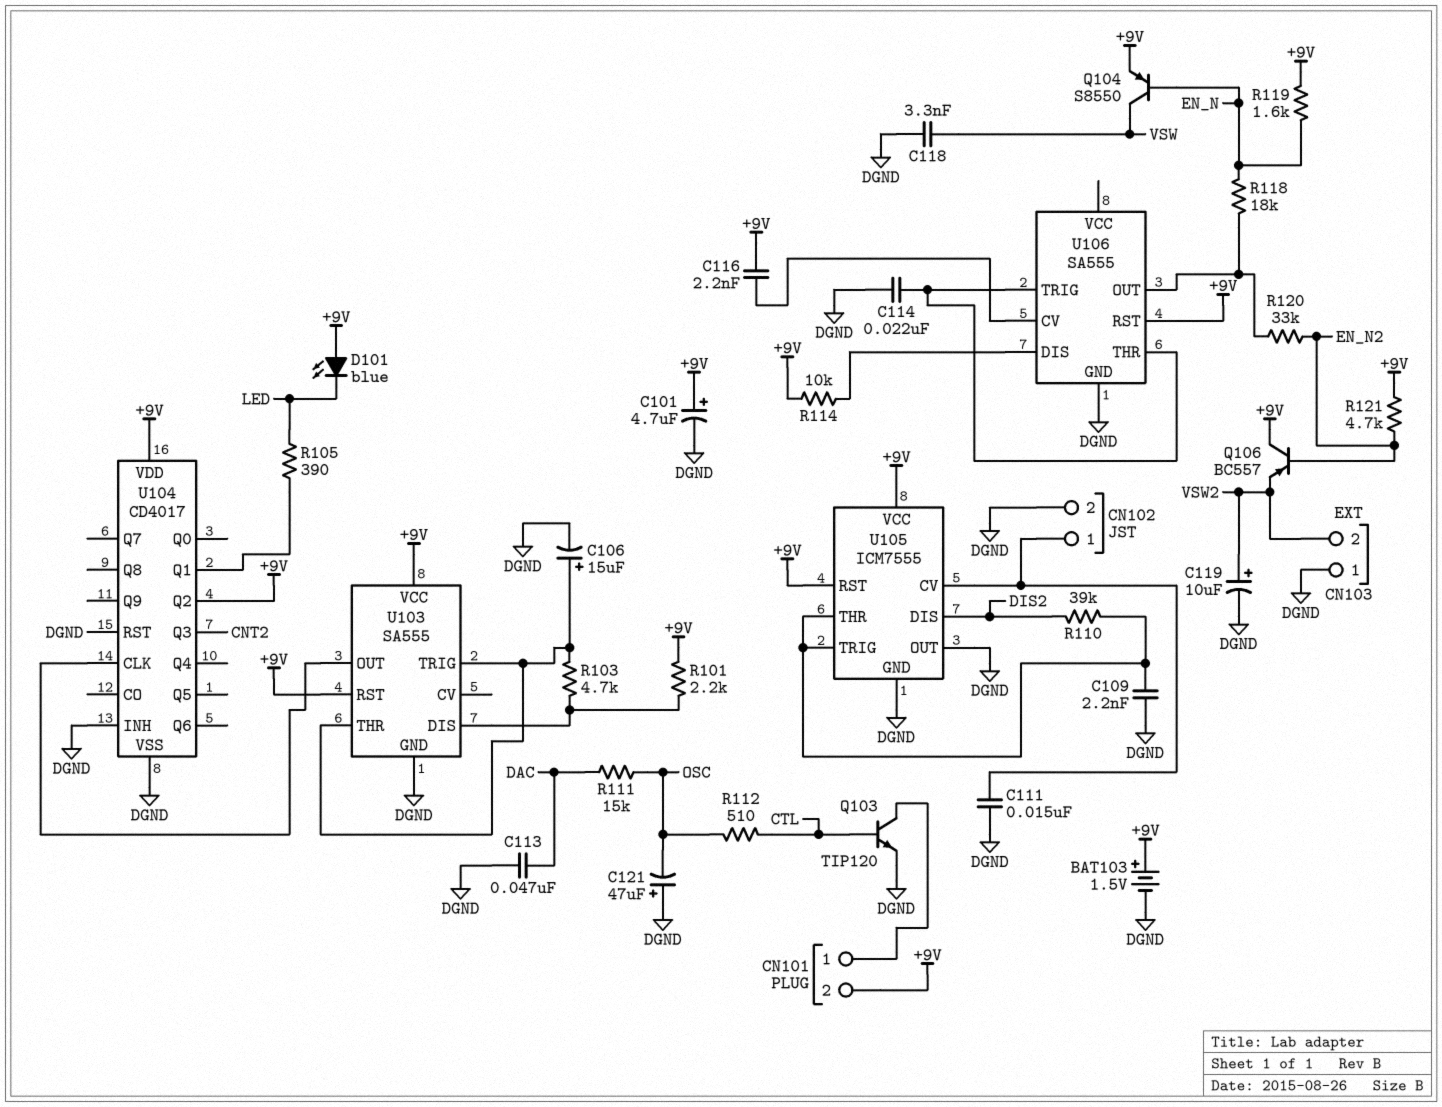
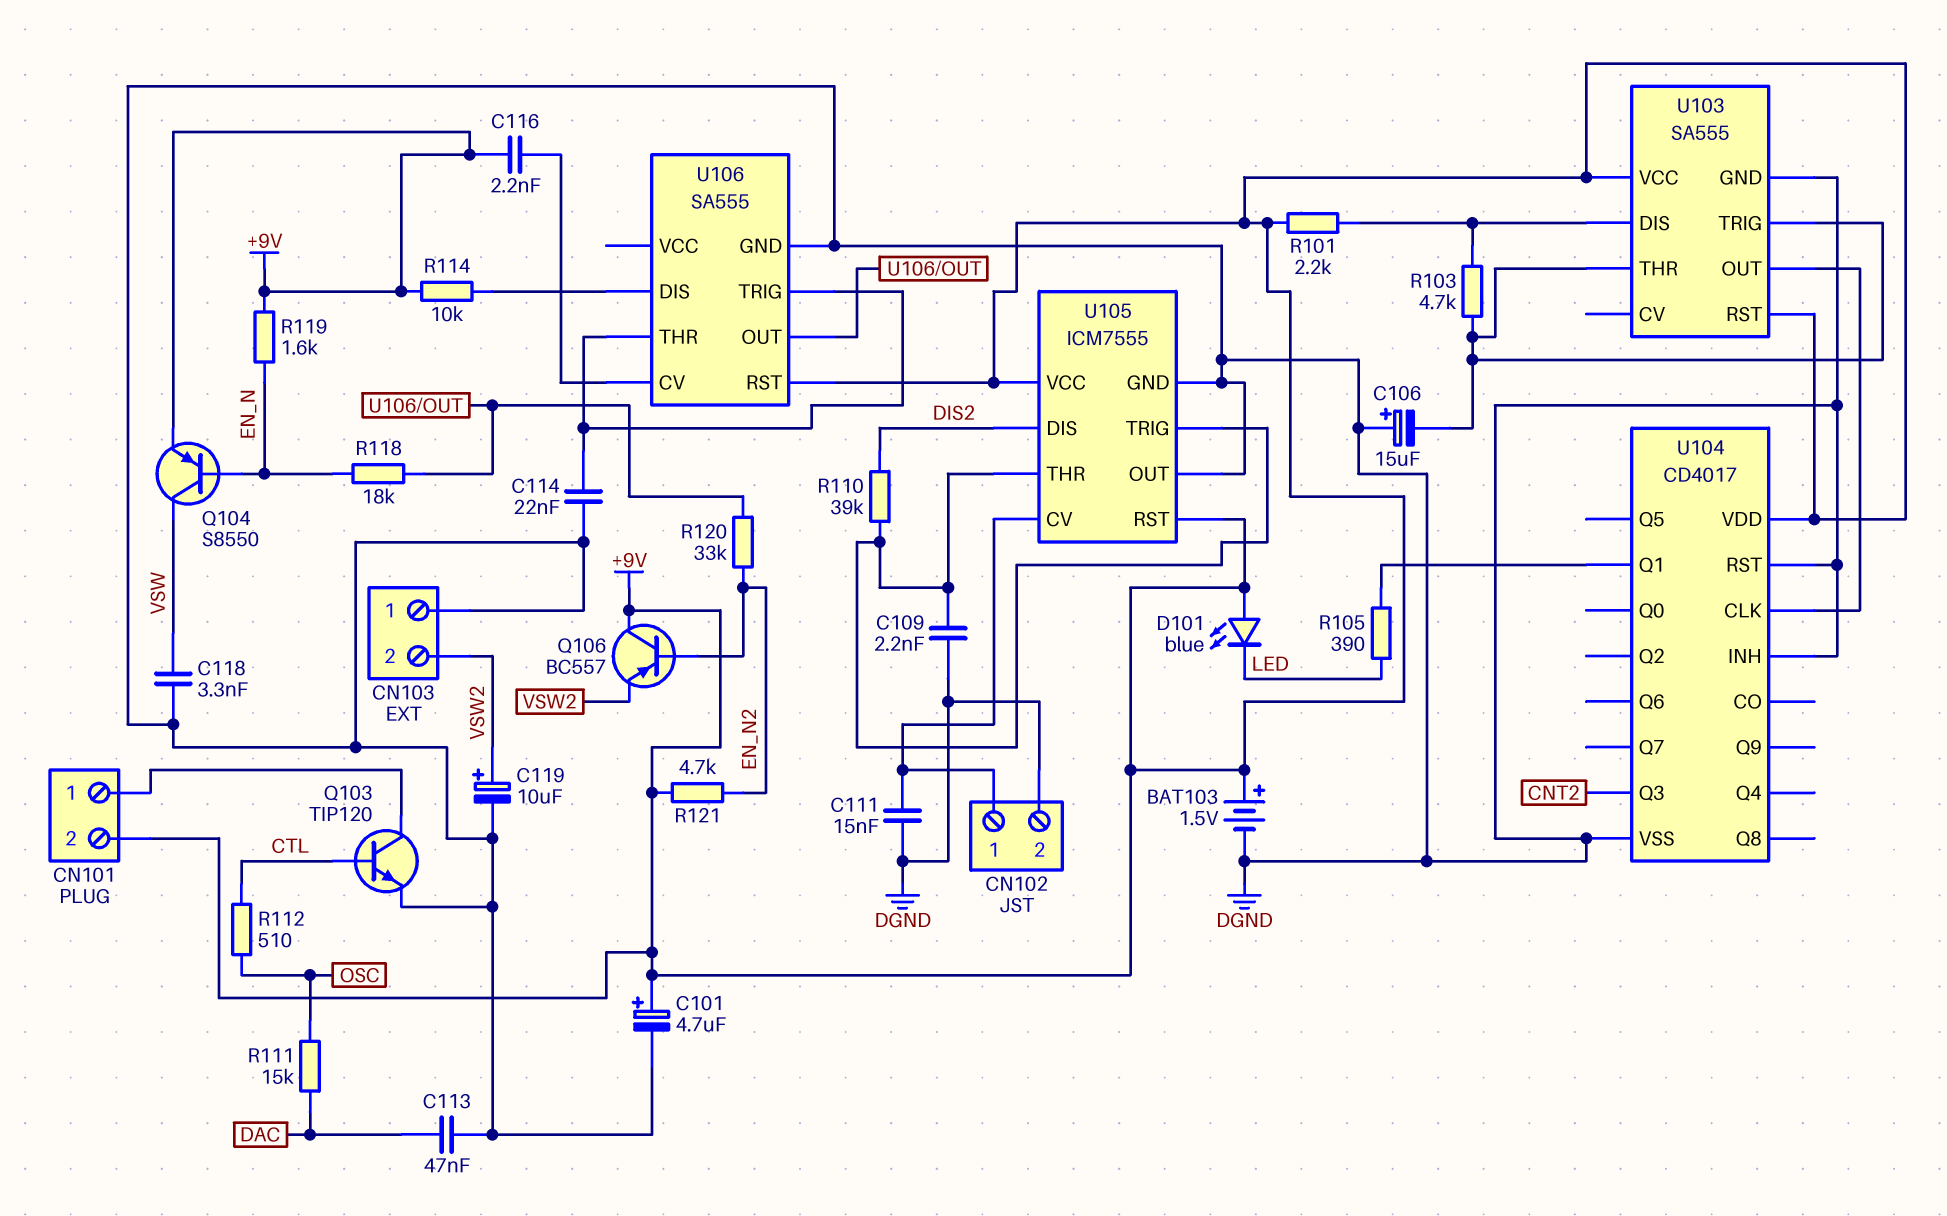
C106: 15uF (plus U103/THR, minus DGND) -> 15uF (plus DGND, minus U103/THR)
C121: 47uF (plus DGND, minus OSC) -> none
U104 pin Q2: +9V -> none

